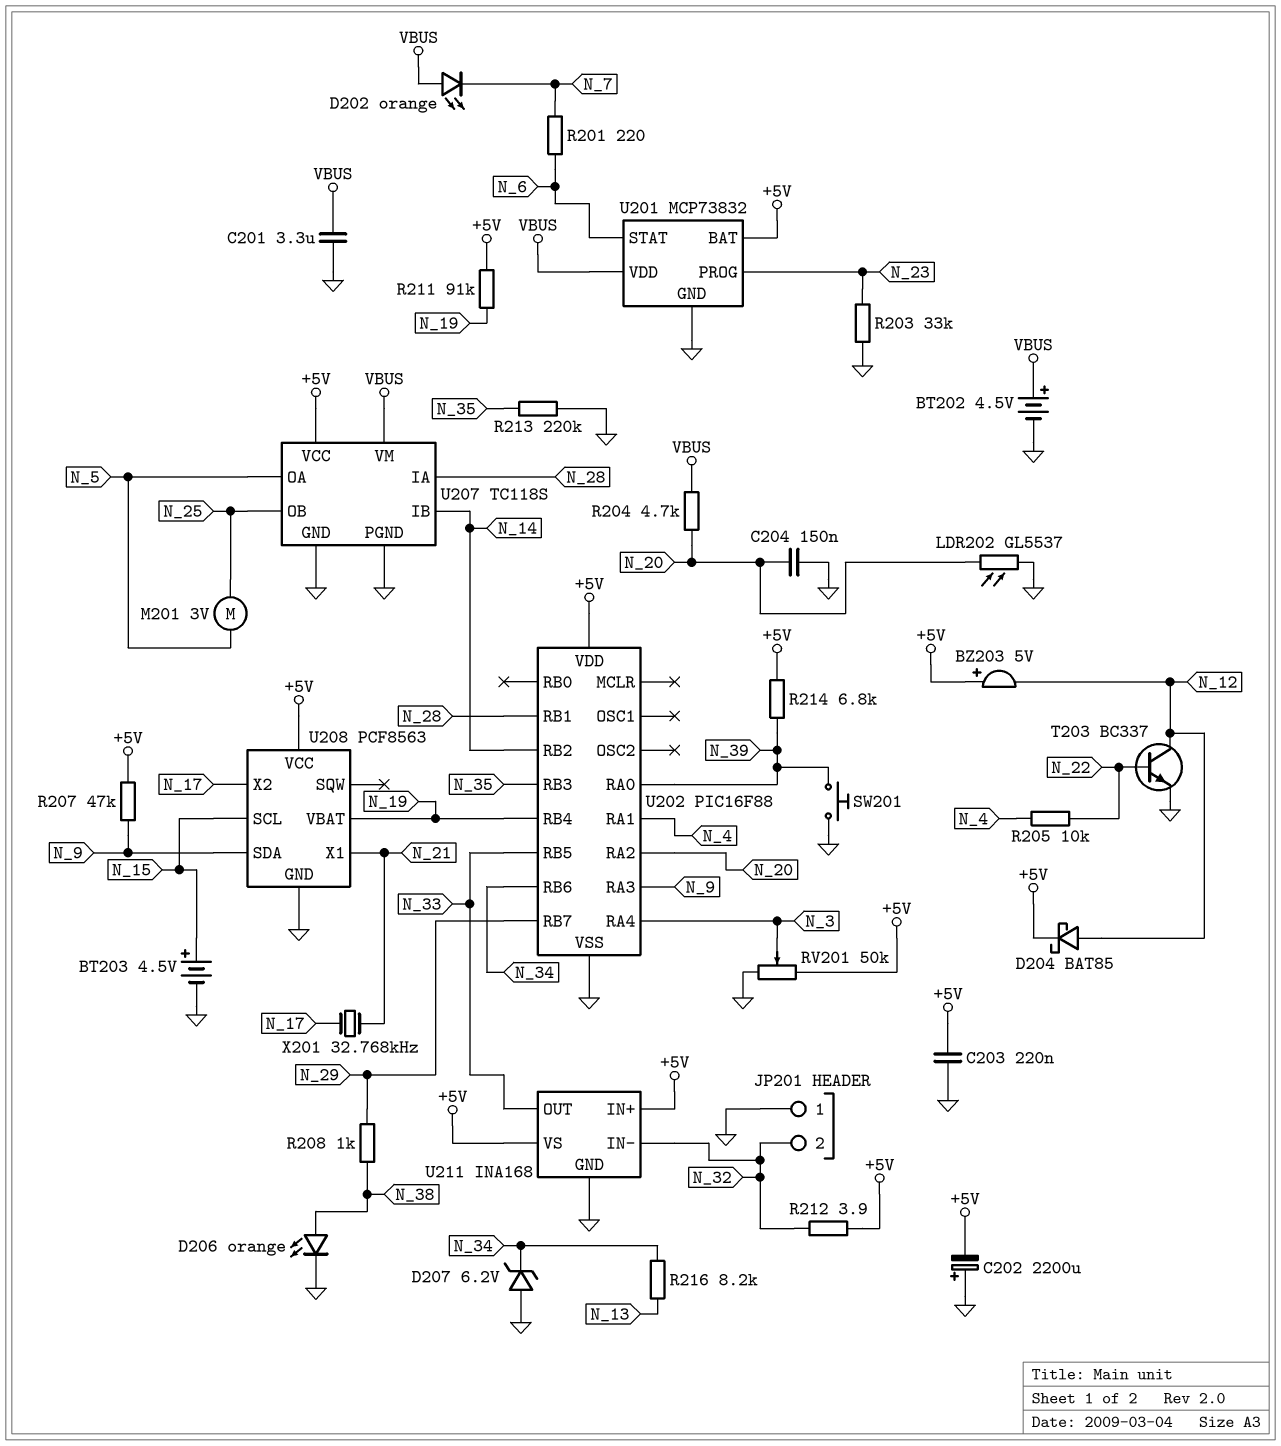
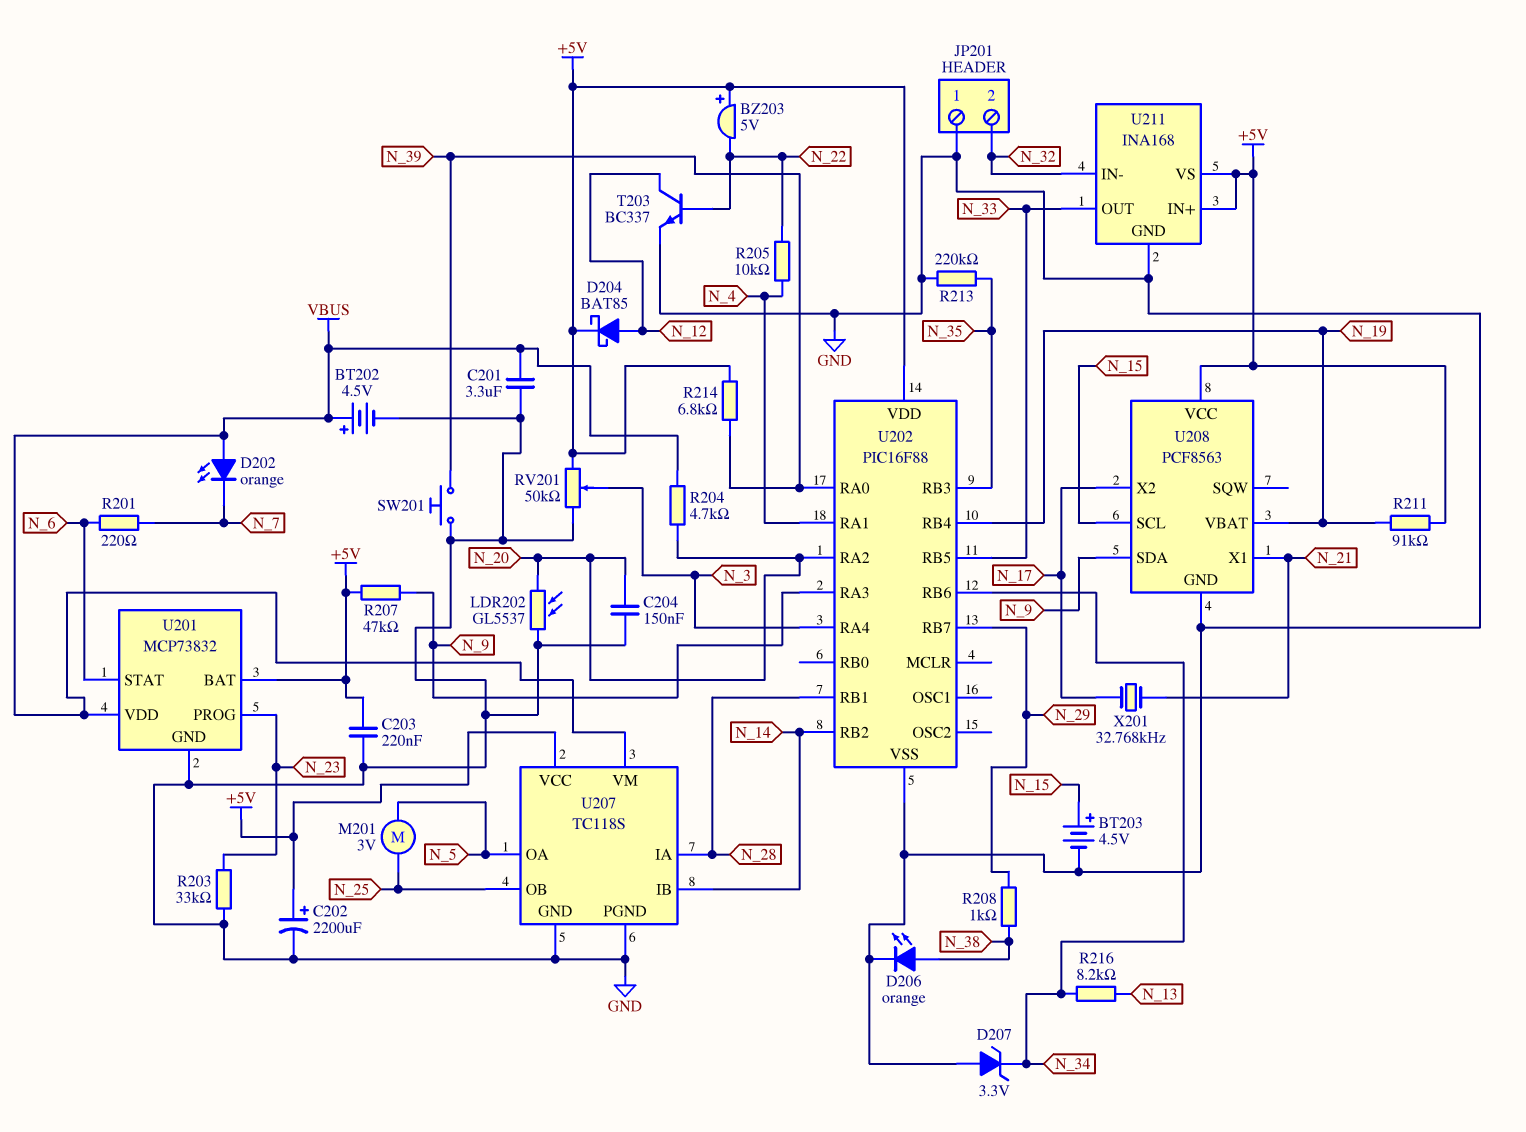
BZ203: buzzer 5V (plus +5V, minus N_12) -> buzzer 5V (plus +5V, minus N_22)
C202: 2200uF (plus GND, minus +5V) -> 2200uF (plus +5V, minus GND)
D207: zener 6.2V (A GND, K N_34) -> zener 3.3V (A GND, K N_34)
R212: 3.9 (+5V, N_32) -> none

